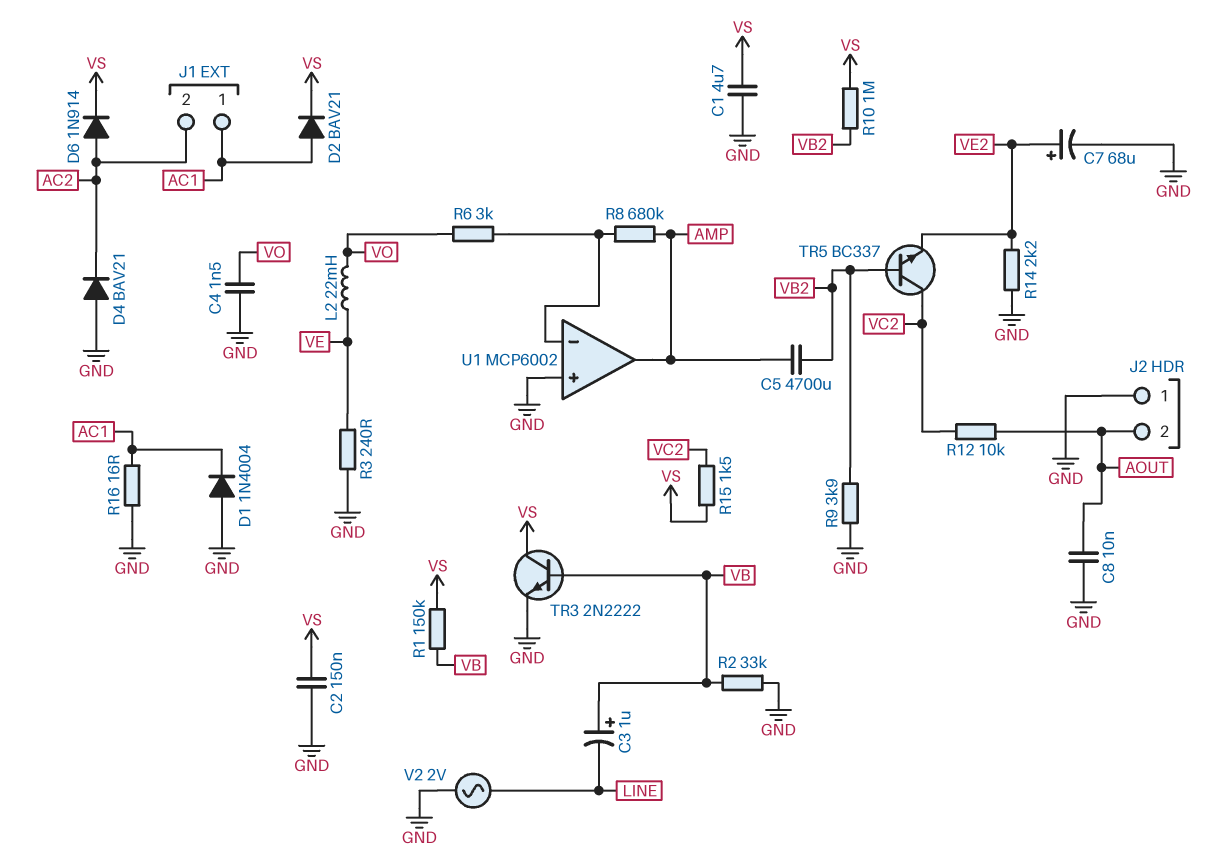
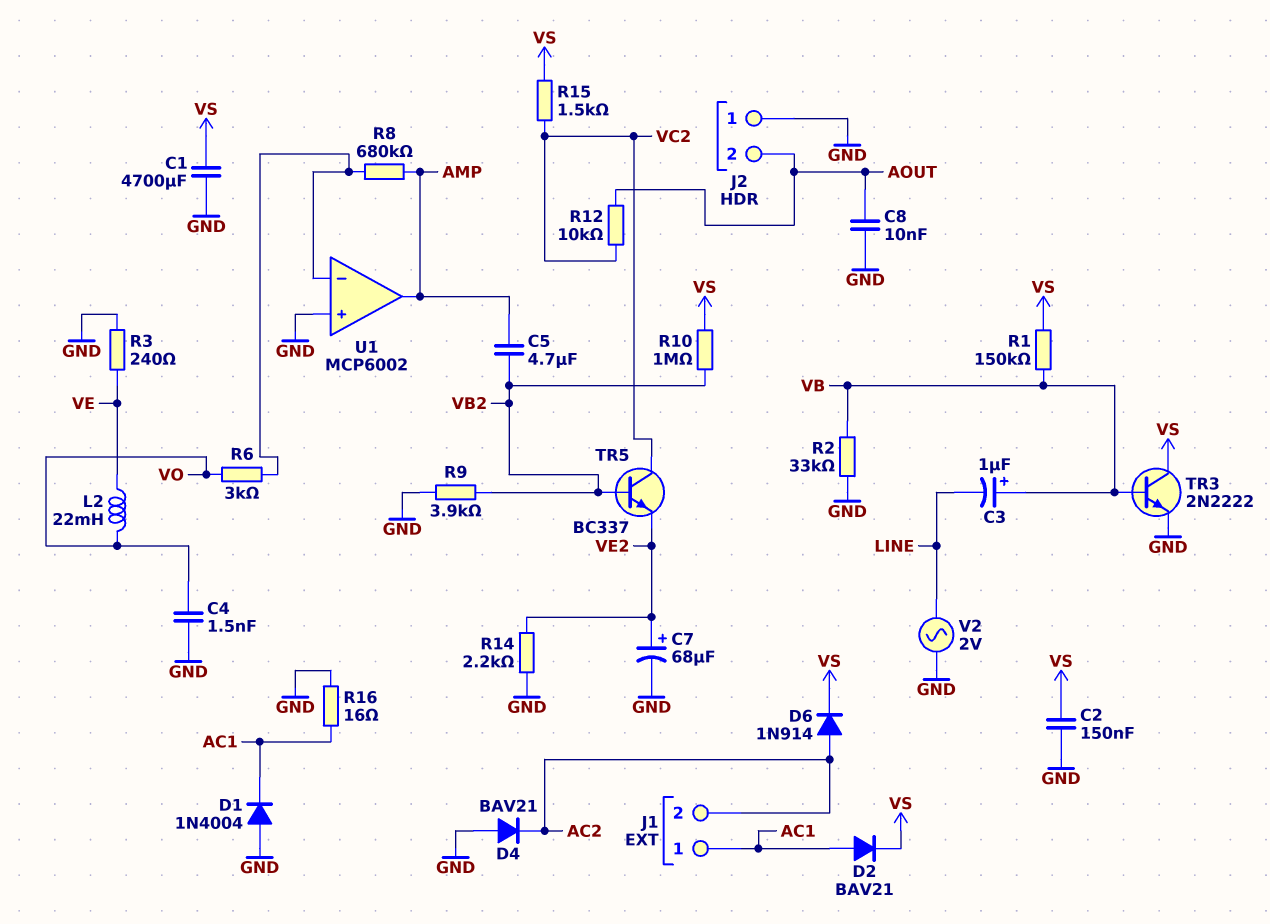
C1: 4.7uF (GND, VS) -> 4700uF (GND, VS)
C5: 4700uF (AMP, VB2) -> 4.7uF (AMP, VB2)

